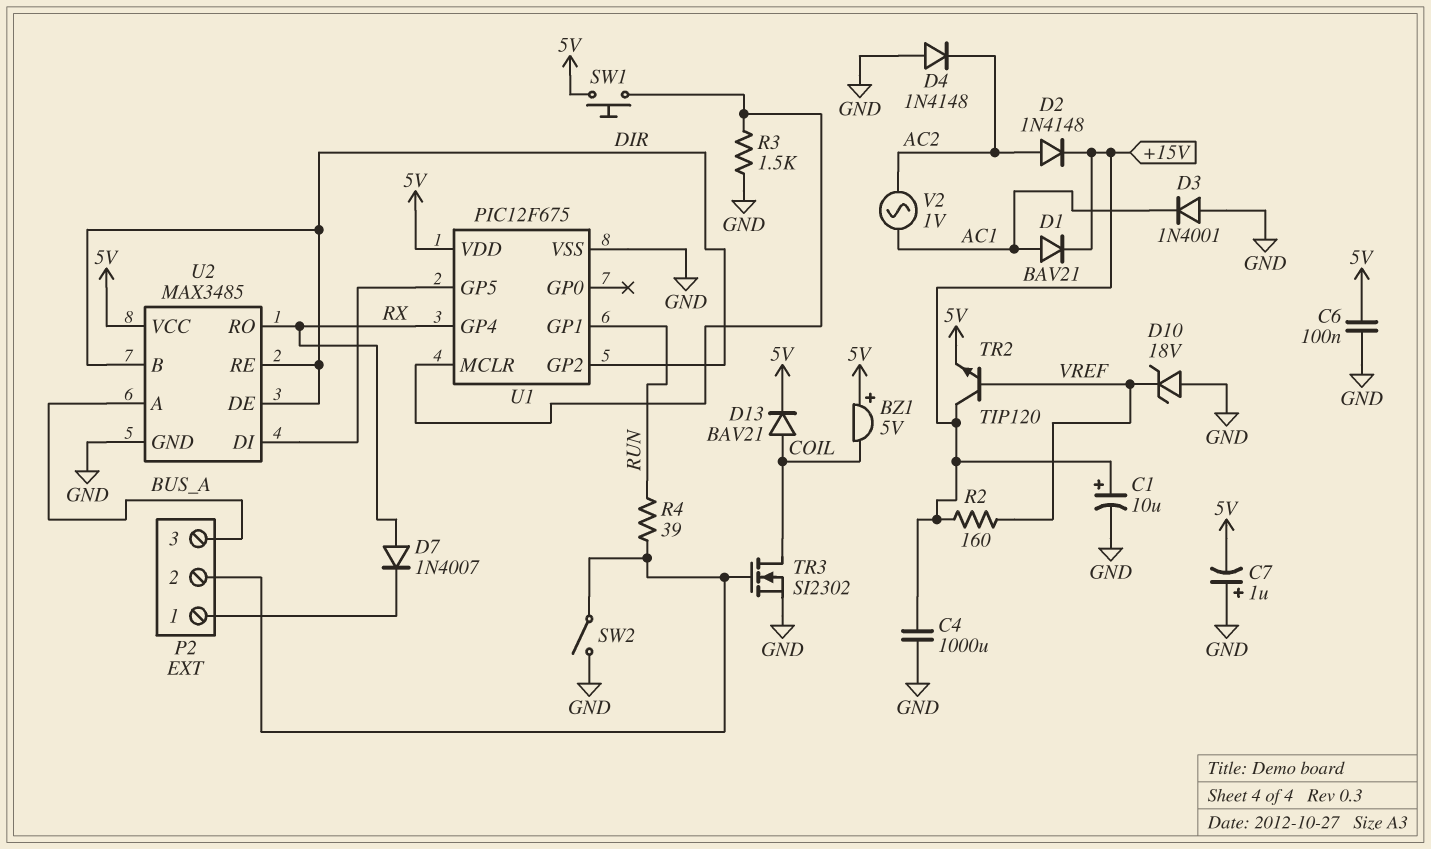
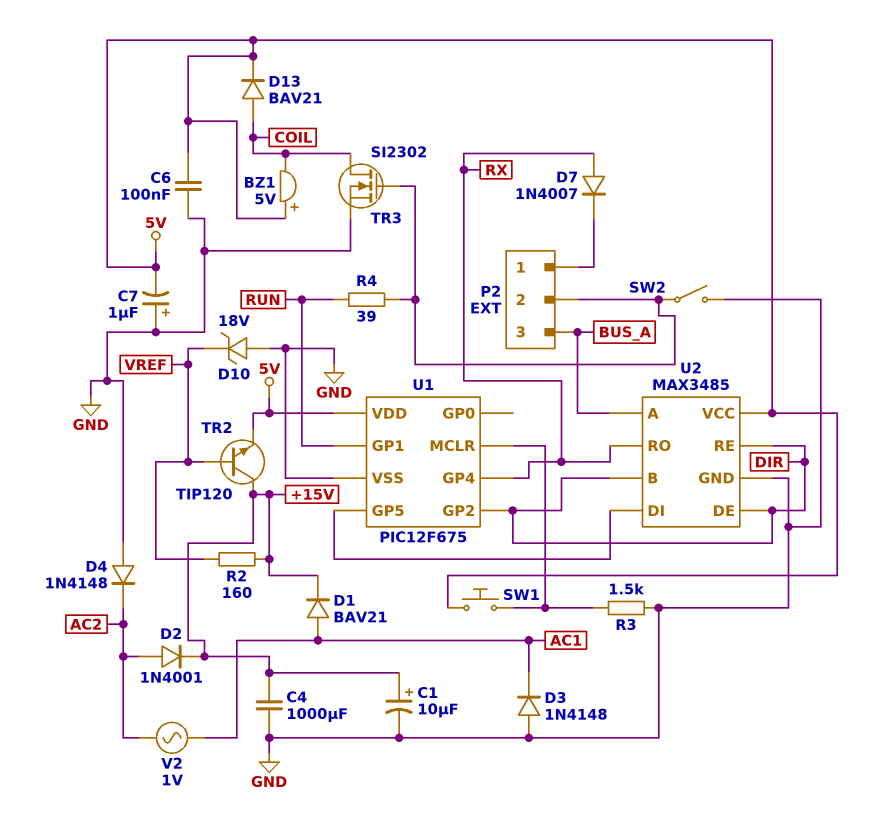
D2: diode 1N4148 (A AC2, K +15V) -> diode 1N4001 (A AC2, K +15V)
D3: diode 1N4001 (A GND, K AC1) -> diode 1N4148 (A GND, K AC1)

